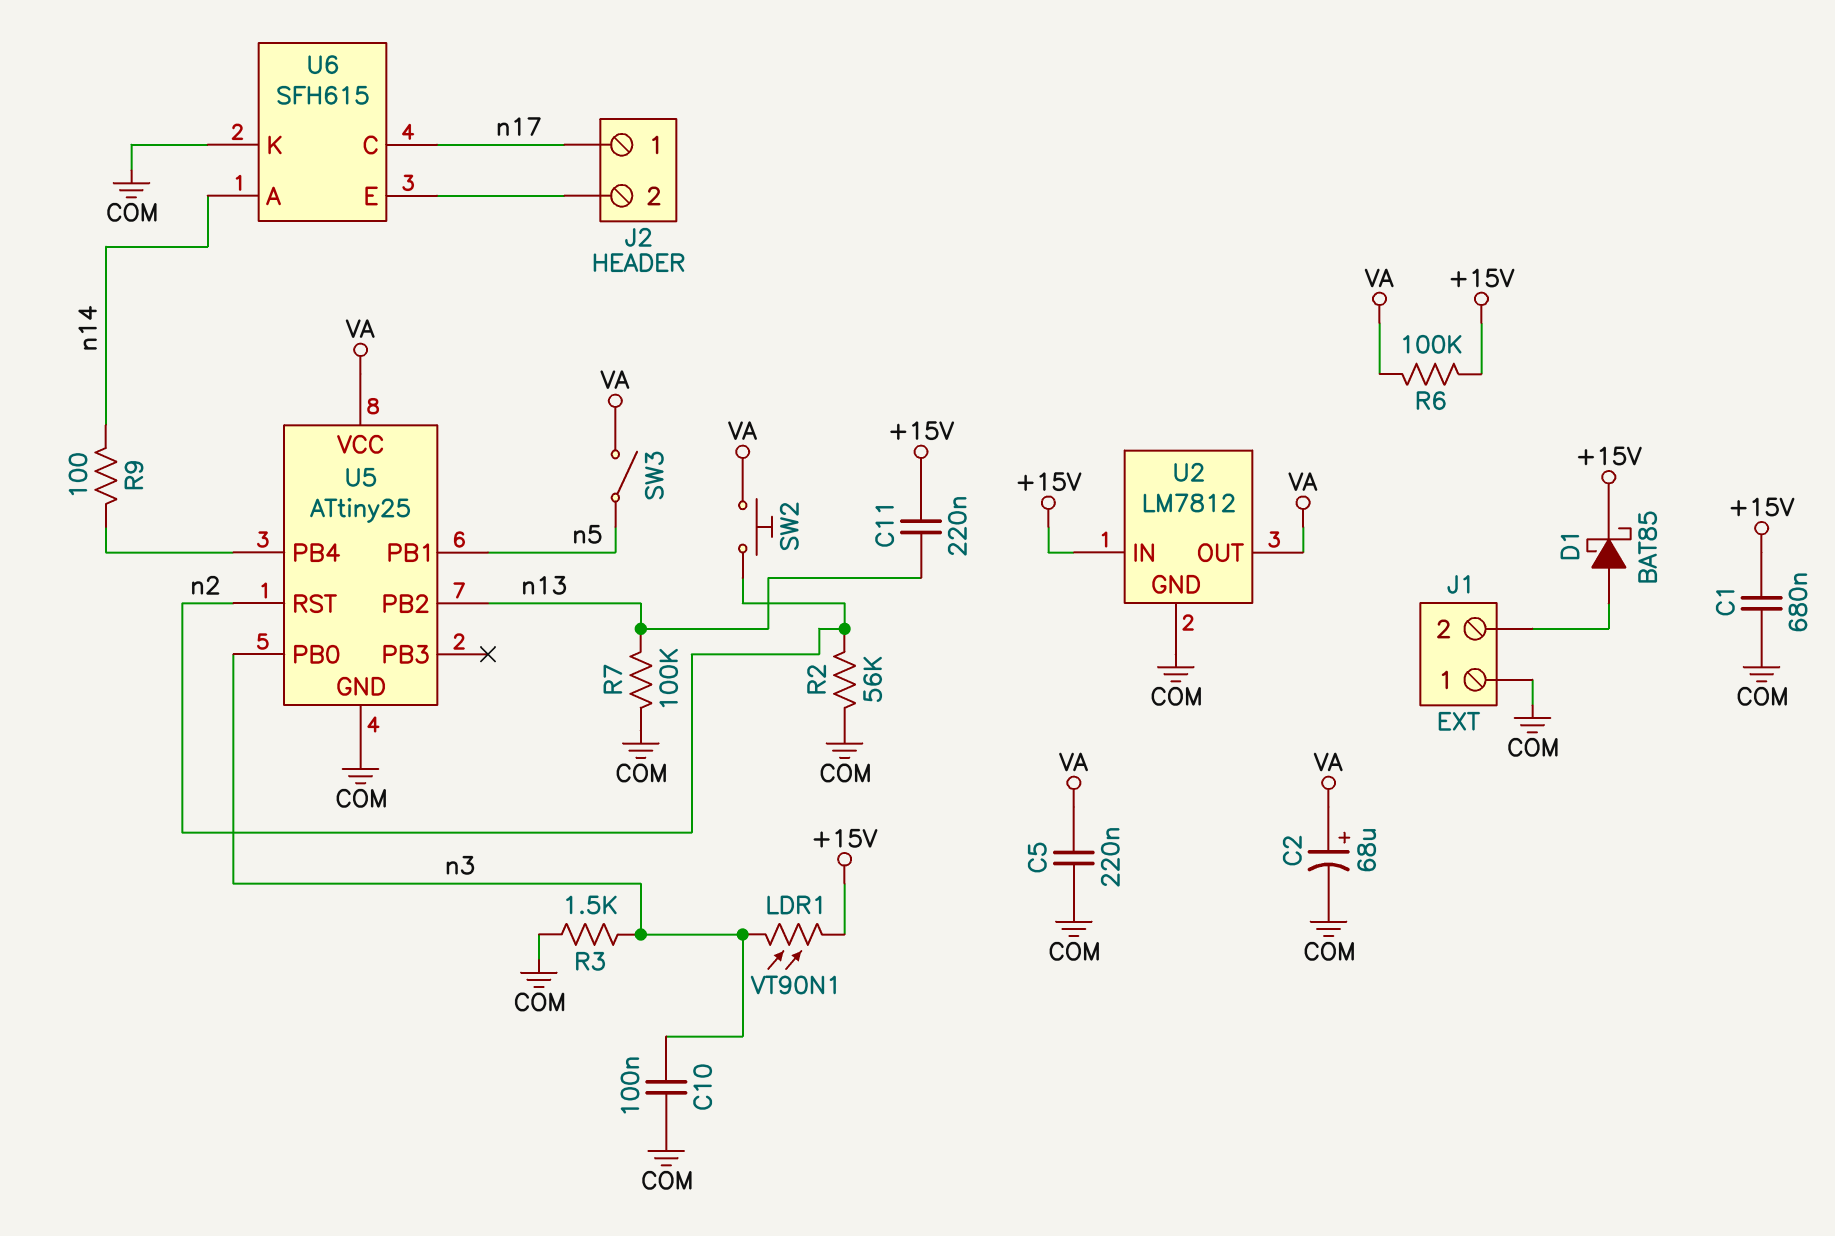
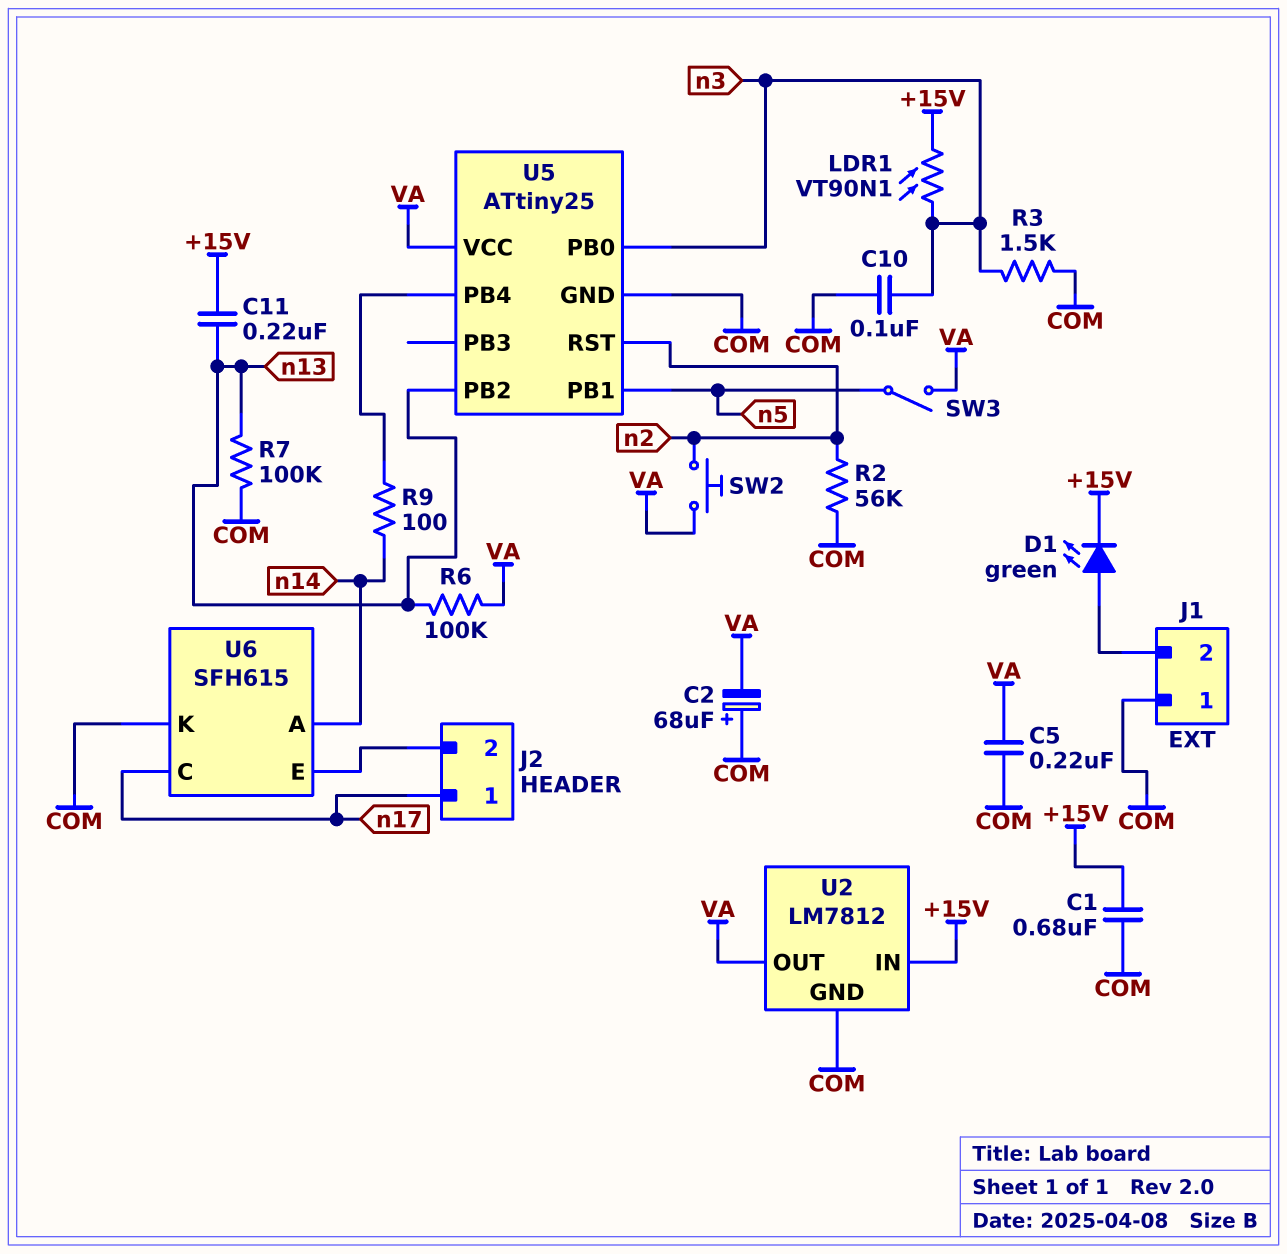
C2: 68uF (plus VA, minus COM) -> 68uF (plus COM, minus VA)
D1: schottky BAT85 (A J1/2, K +15V) -> LED green (A J1/2, K +15V)
R6: 100k (+15V, VA) -> 100k (VA, n13)

